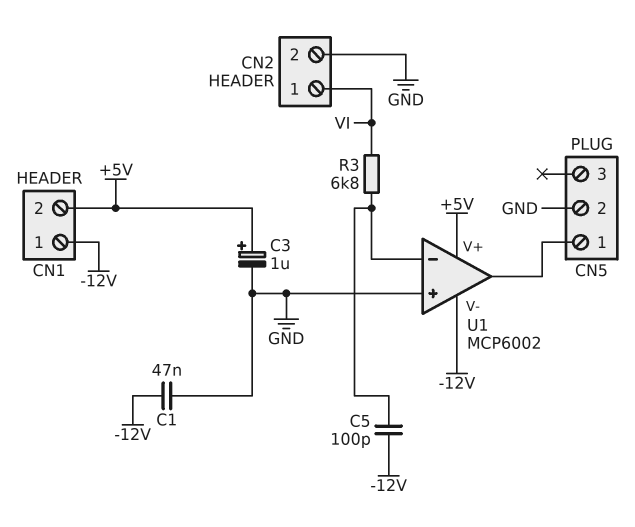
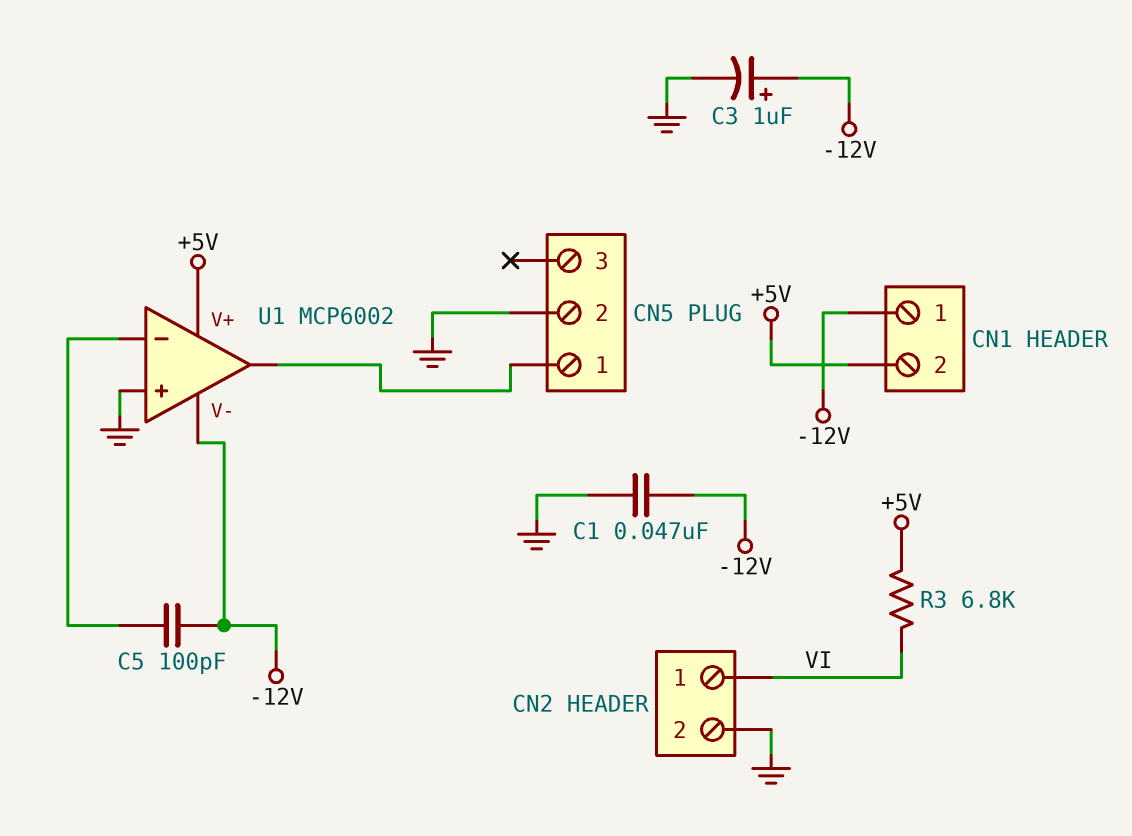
C3: 1uF (plus +5V, minus GND) -> 1uF (plus -12V, minus GND)
R3: 6.8k (U1/in-, VI) -> 6.8k (+5V, VI)

